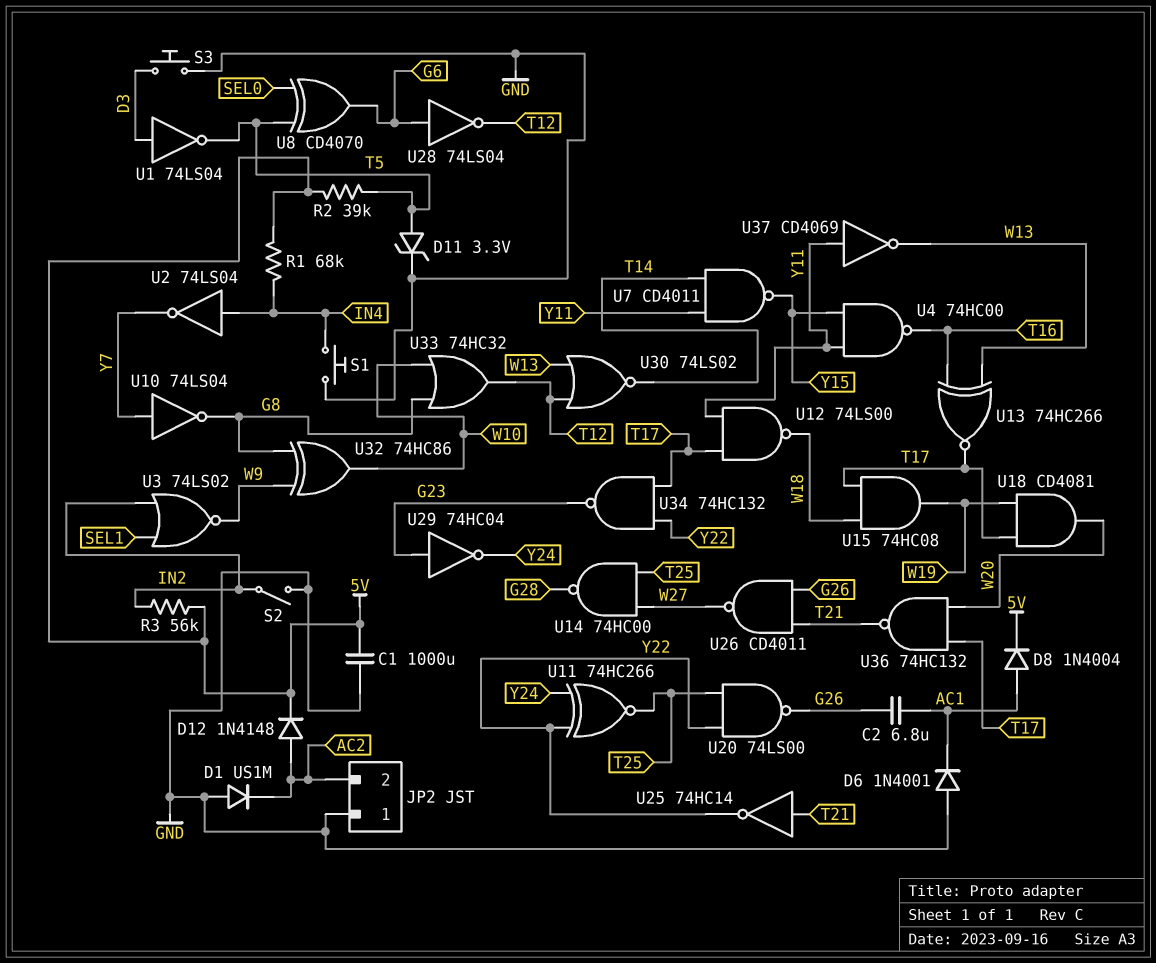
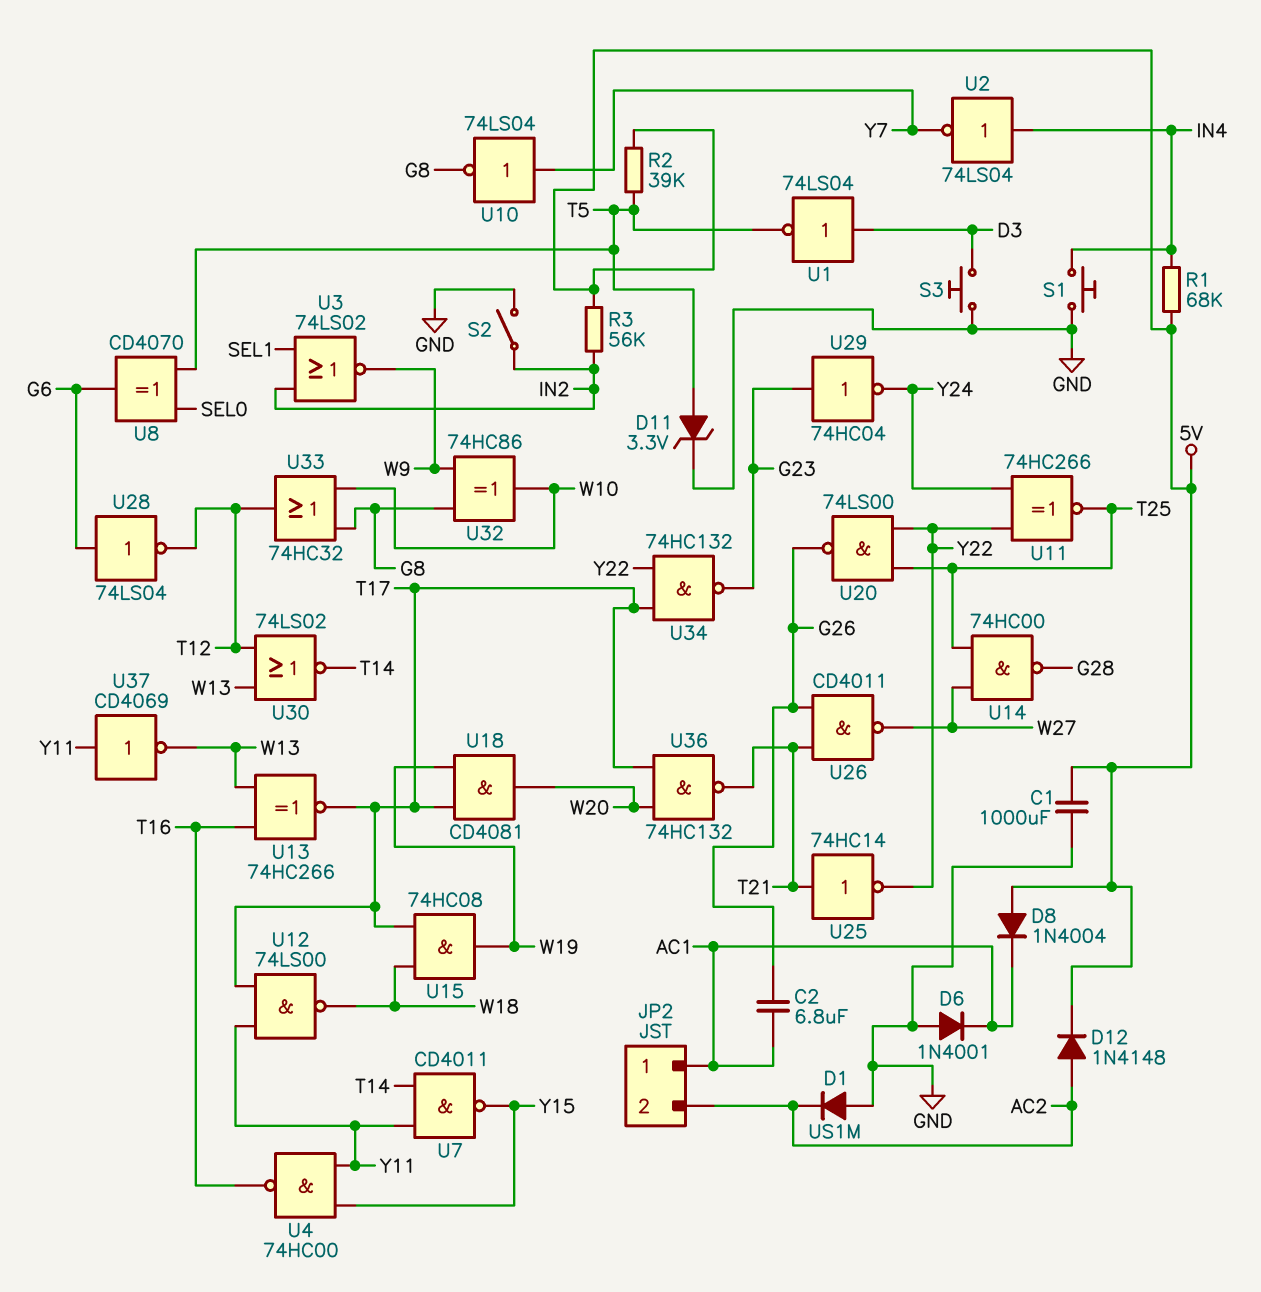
D8: diode 1N4004 (A AC1, K 5V) -> diode 1N4004 (A 5V, K AC1)
JP2 pin 1: GND -> AC1

